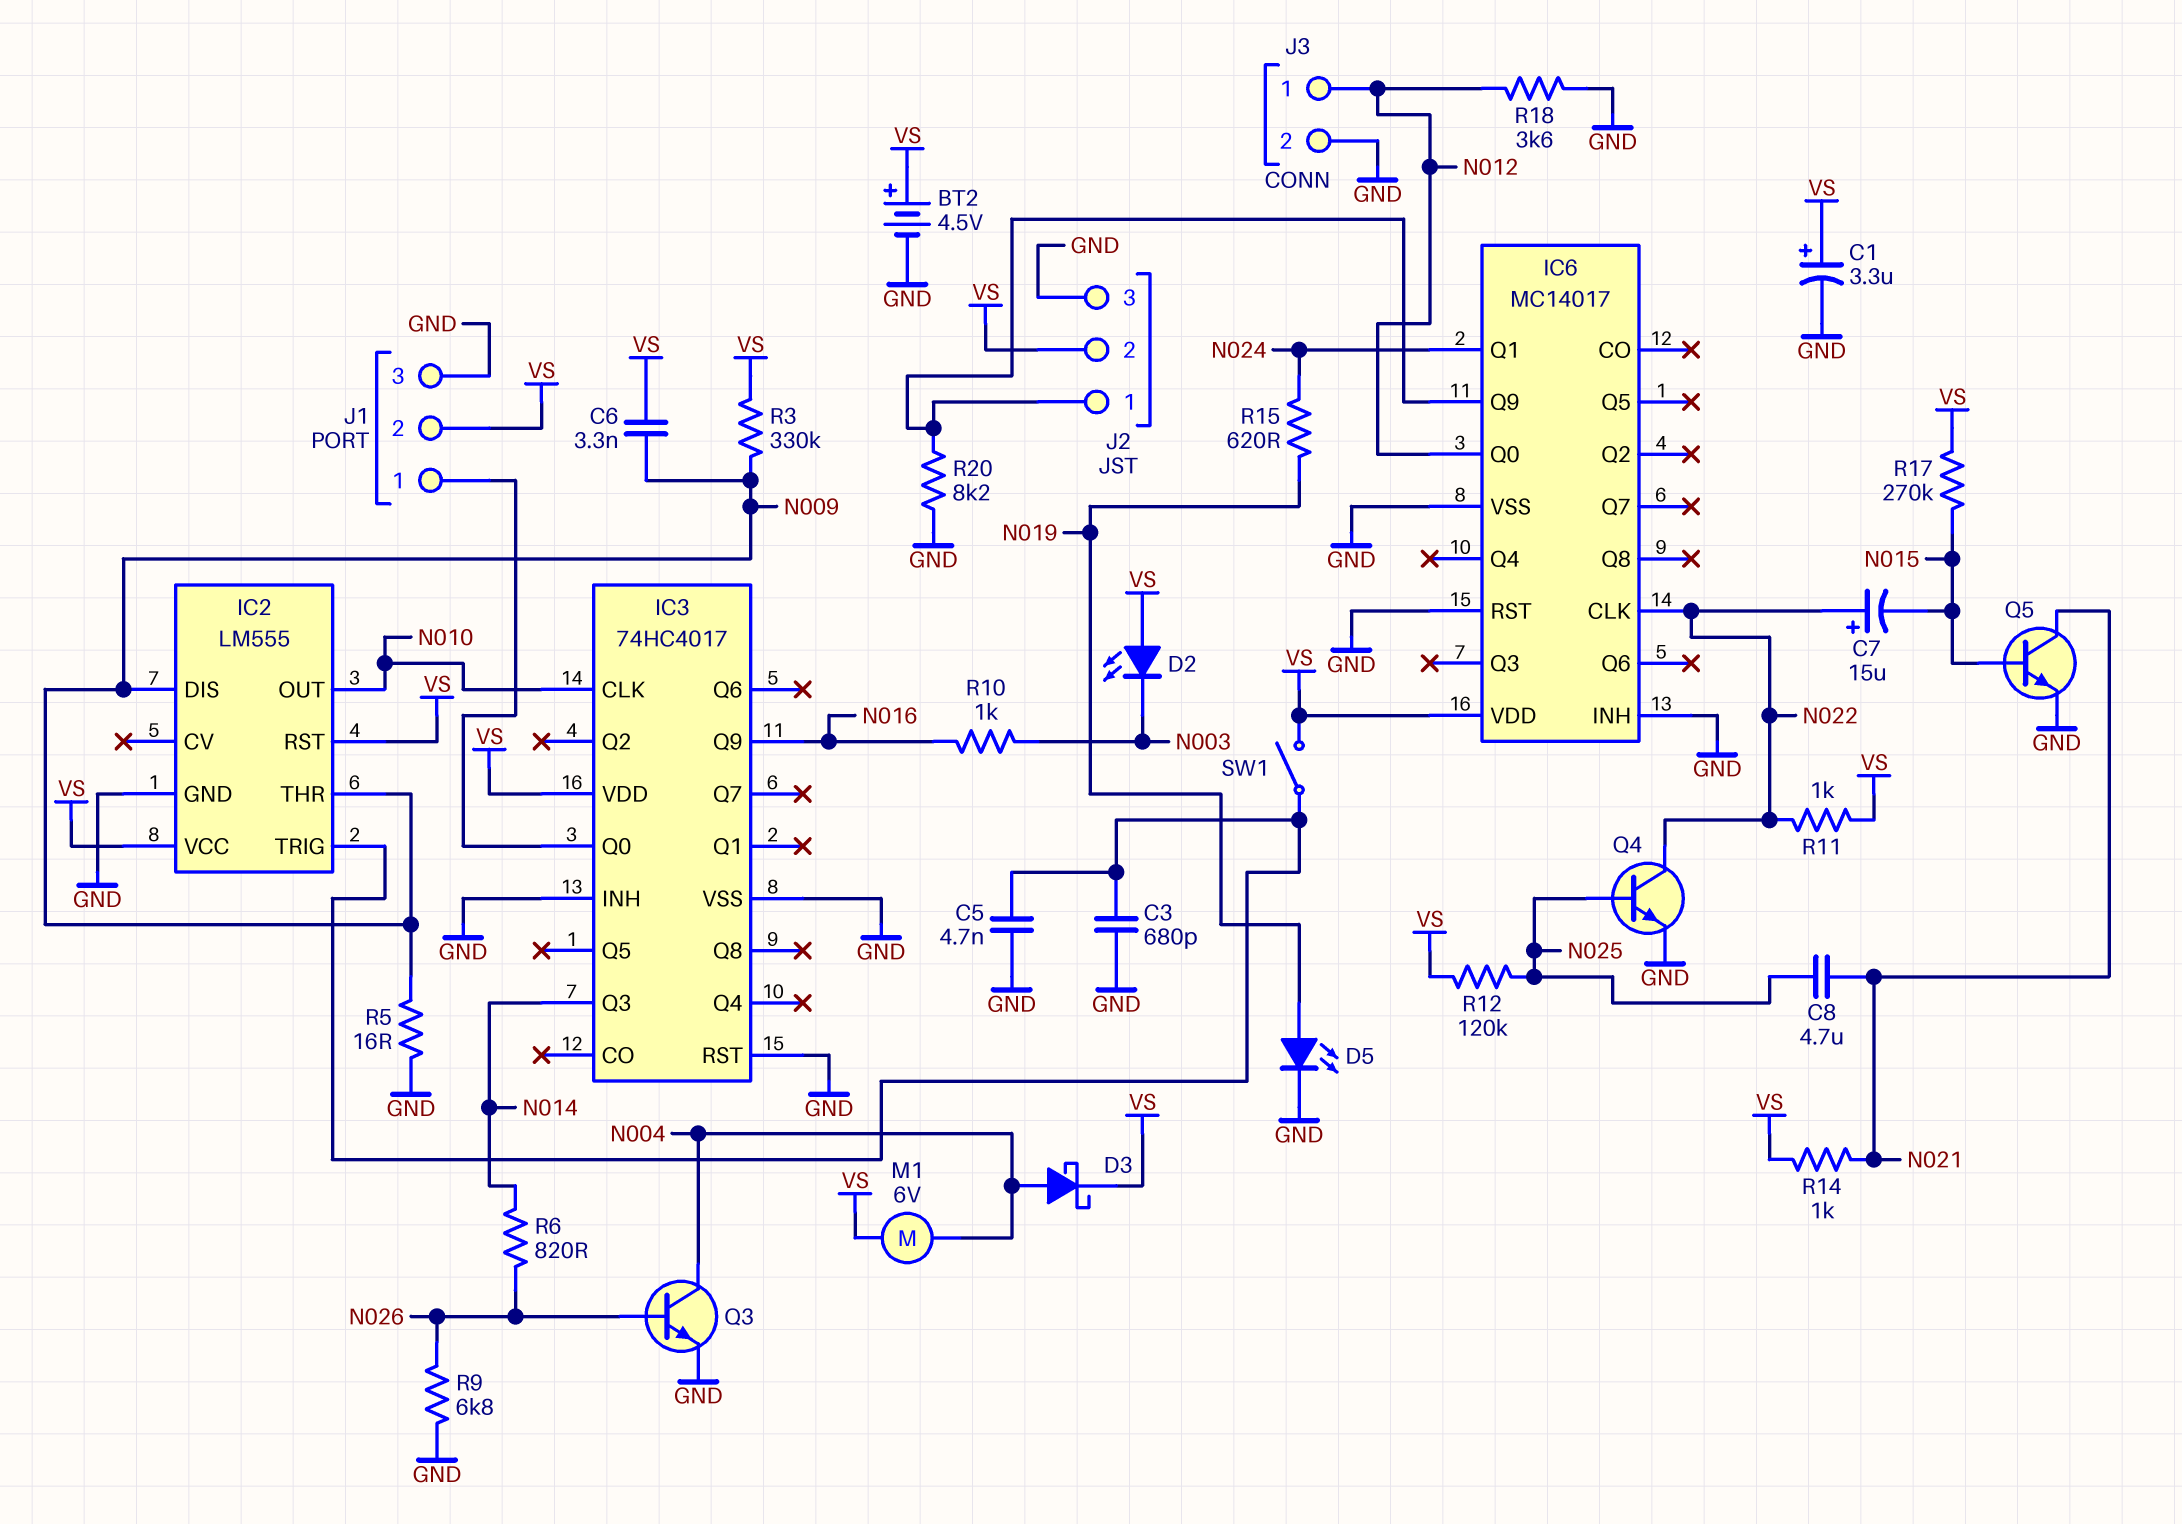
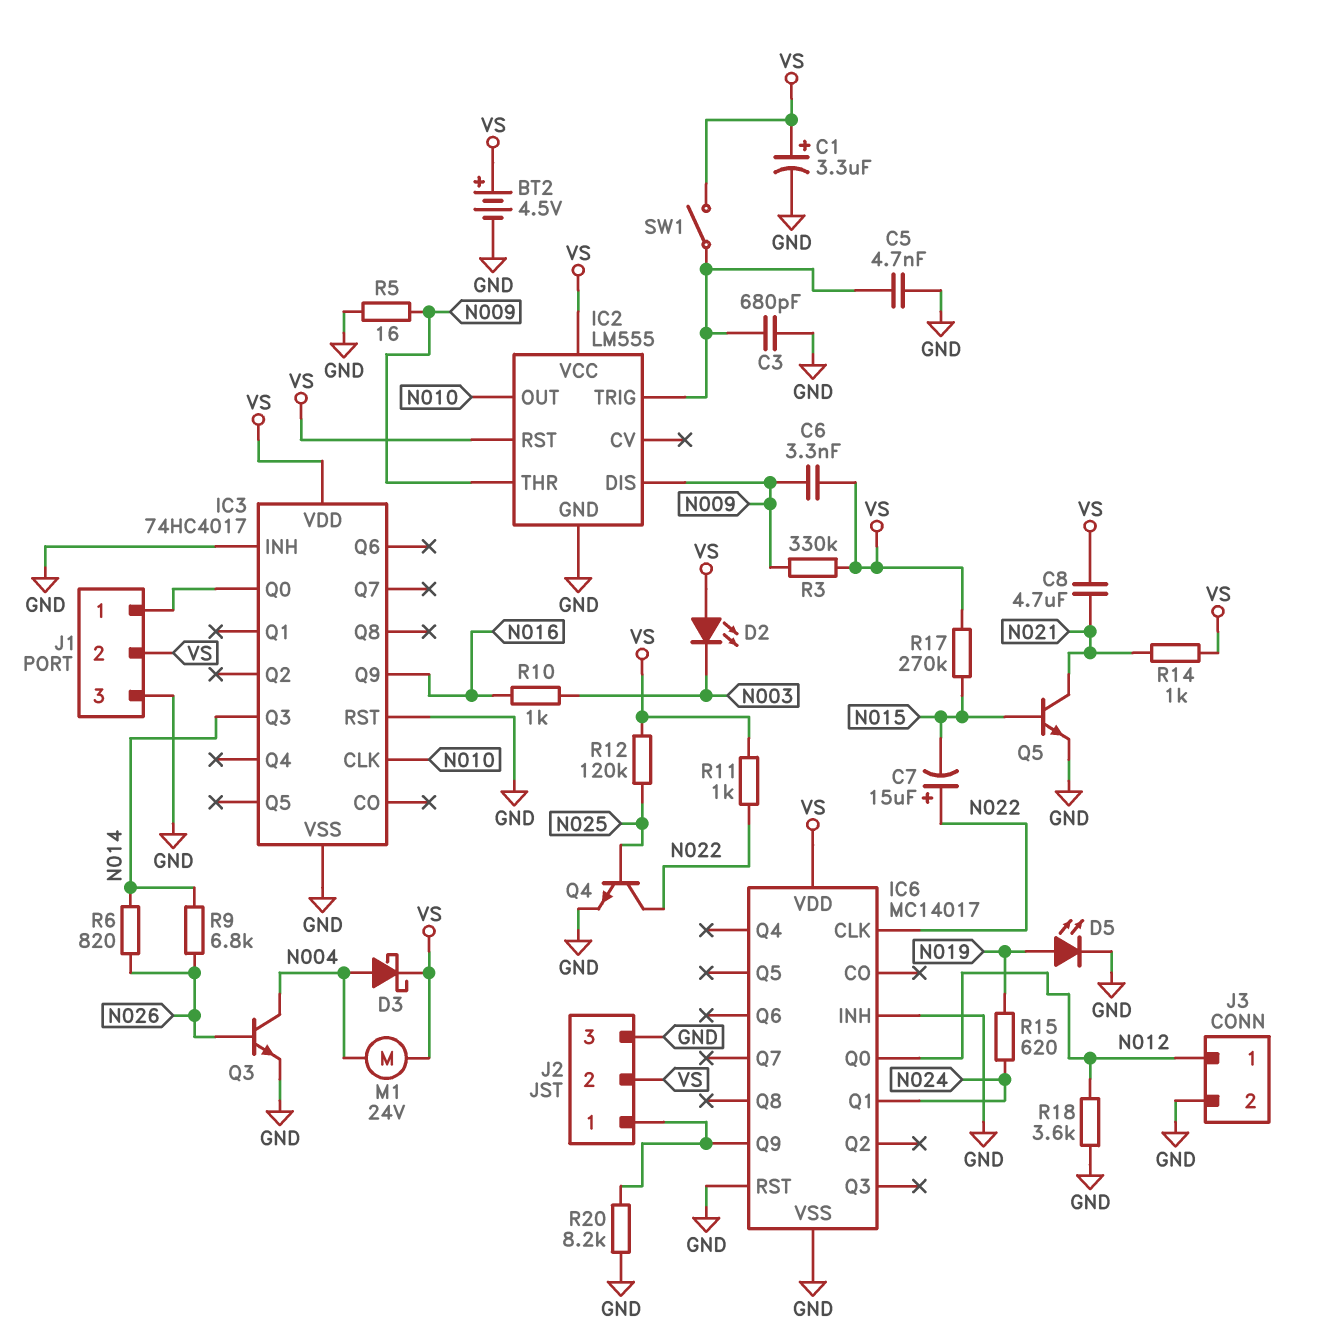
C8: 4.7uF (N021, N025) -> 4.7uF (N021, VS)
M1: motor 6V (N004, VS) -> motor 24V (N004, VS)
R9: 6.8k (GND, N026) -> 6.8k (N014, N026)

